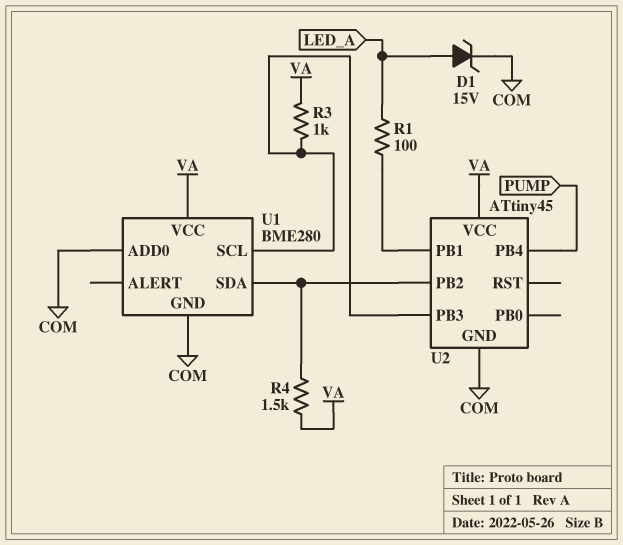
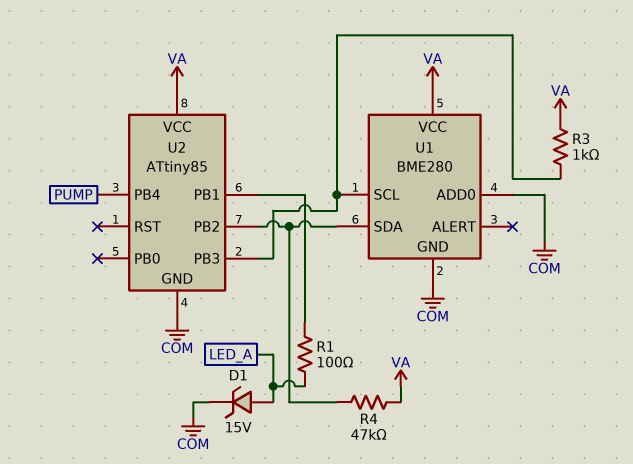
R4: 1.5k (U1/SDA, VA) -> 47k (U1/SDA, VA)
U2: ATtiny45 -> ATtiny85

